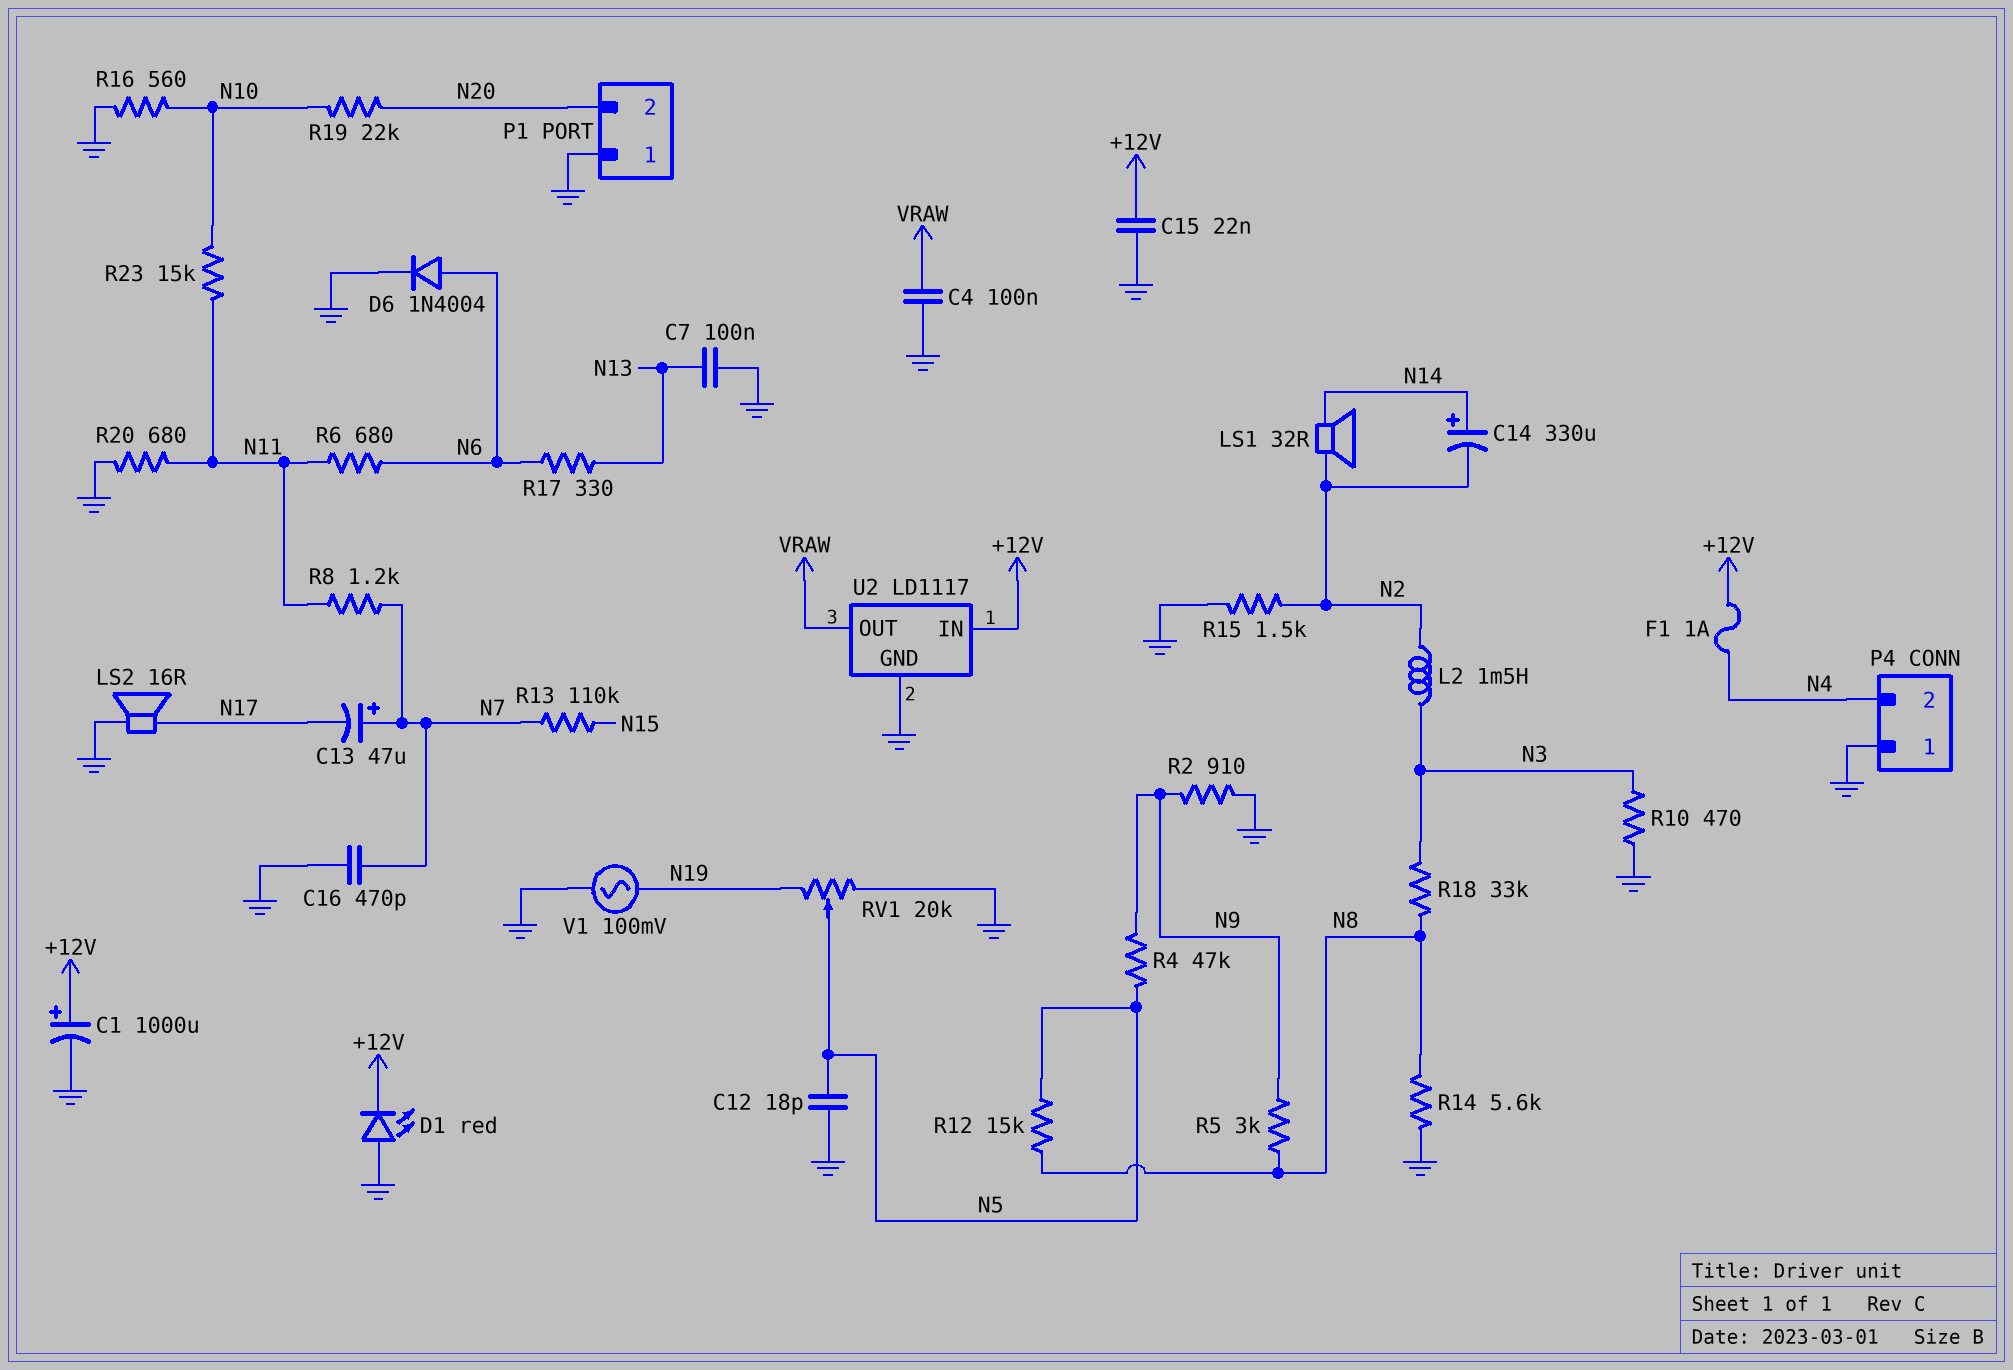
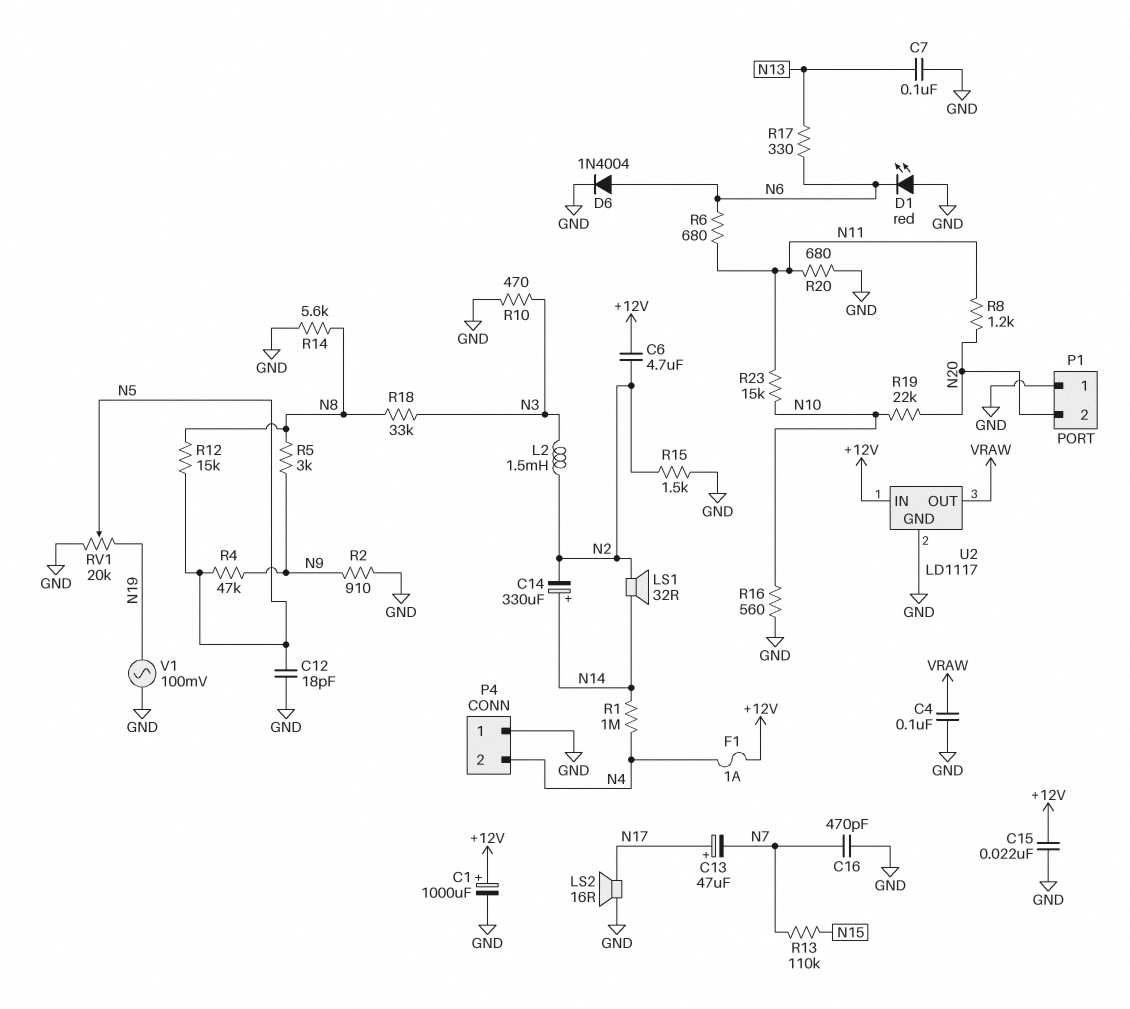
C6: none -> 4.7uF (+12V, N2)
C13: 47uF (plus N7, minus N17) -> 47uF (plus N17, minus N7)
D1: LED red (A GND, K +12V) -> LED red (A GND, K N6)
R1: none -> 1M (N4, N14)
R8: 1.2k (N7, N11) -> 1.2k (N11, N20)

